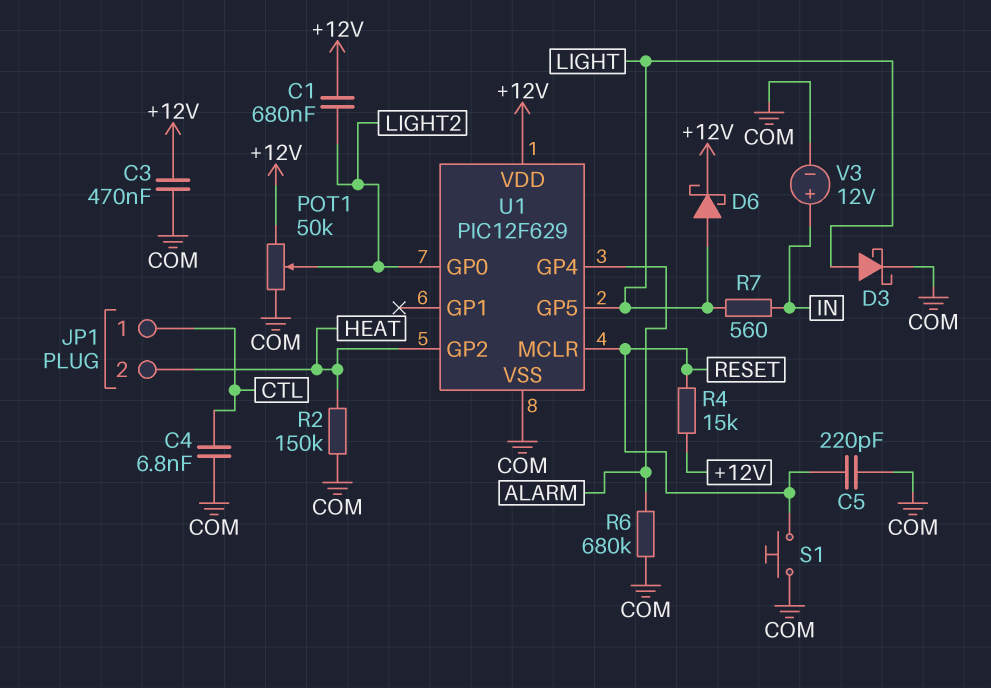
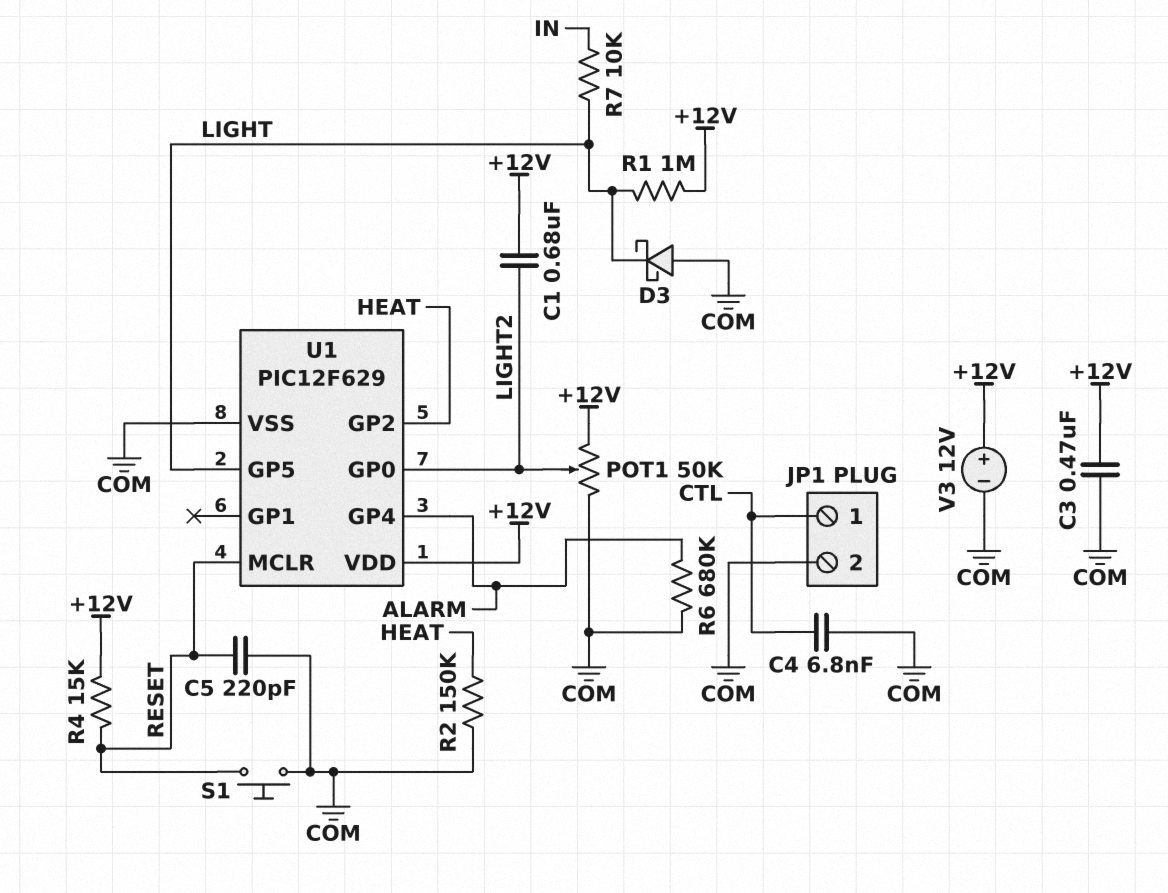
D3: schottky (A LIGHT, K COM) -> schottky (A COM, K LIGHT)
D6: schottky (A LIGHT, K +12V) -> none
JP1 pin 2: HEAT -> COM
R1: none -> 1M (+12V, LIGHT)
R7: 560 (IN, LIGHT) -> 10k (IN, LIGHT)
V3: 12V (plus IN, minus COM) -> 12V (plus +12V, minus COM)

